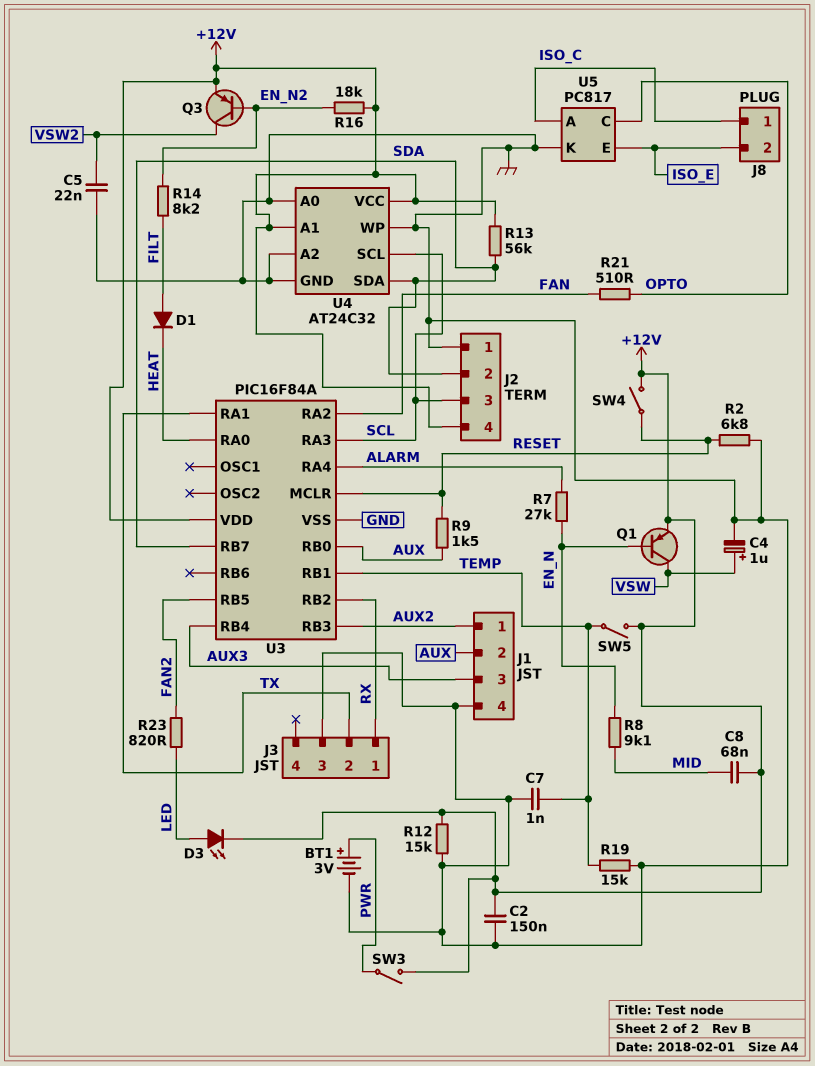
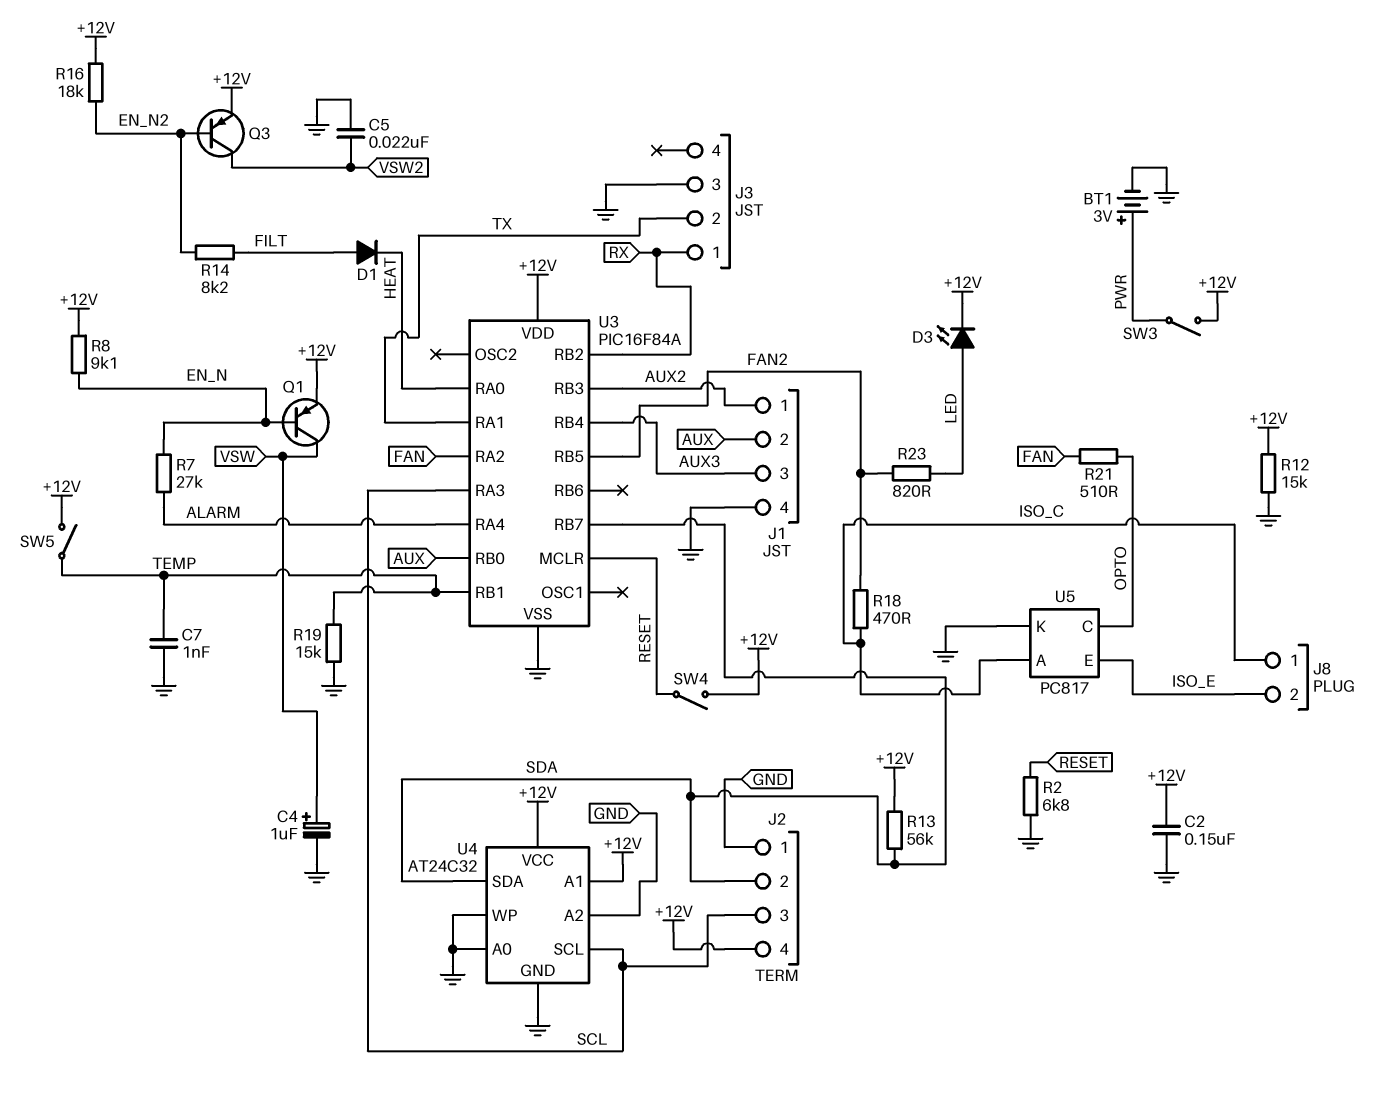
C8: 68nF (+12V, MID) -> none
R8: 9.1k (EN_N, MID) -> 9.1k (+12V, EN_N)
R9: 1.5k (AUX, RESET) -> none
R18: none -> 470 (FAN2, ISO_C)

